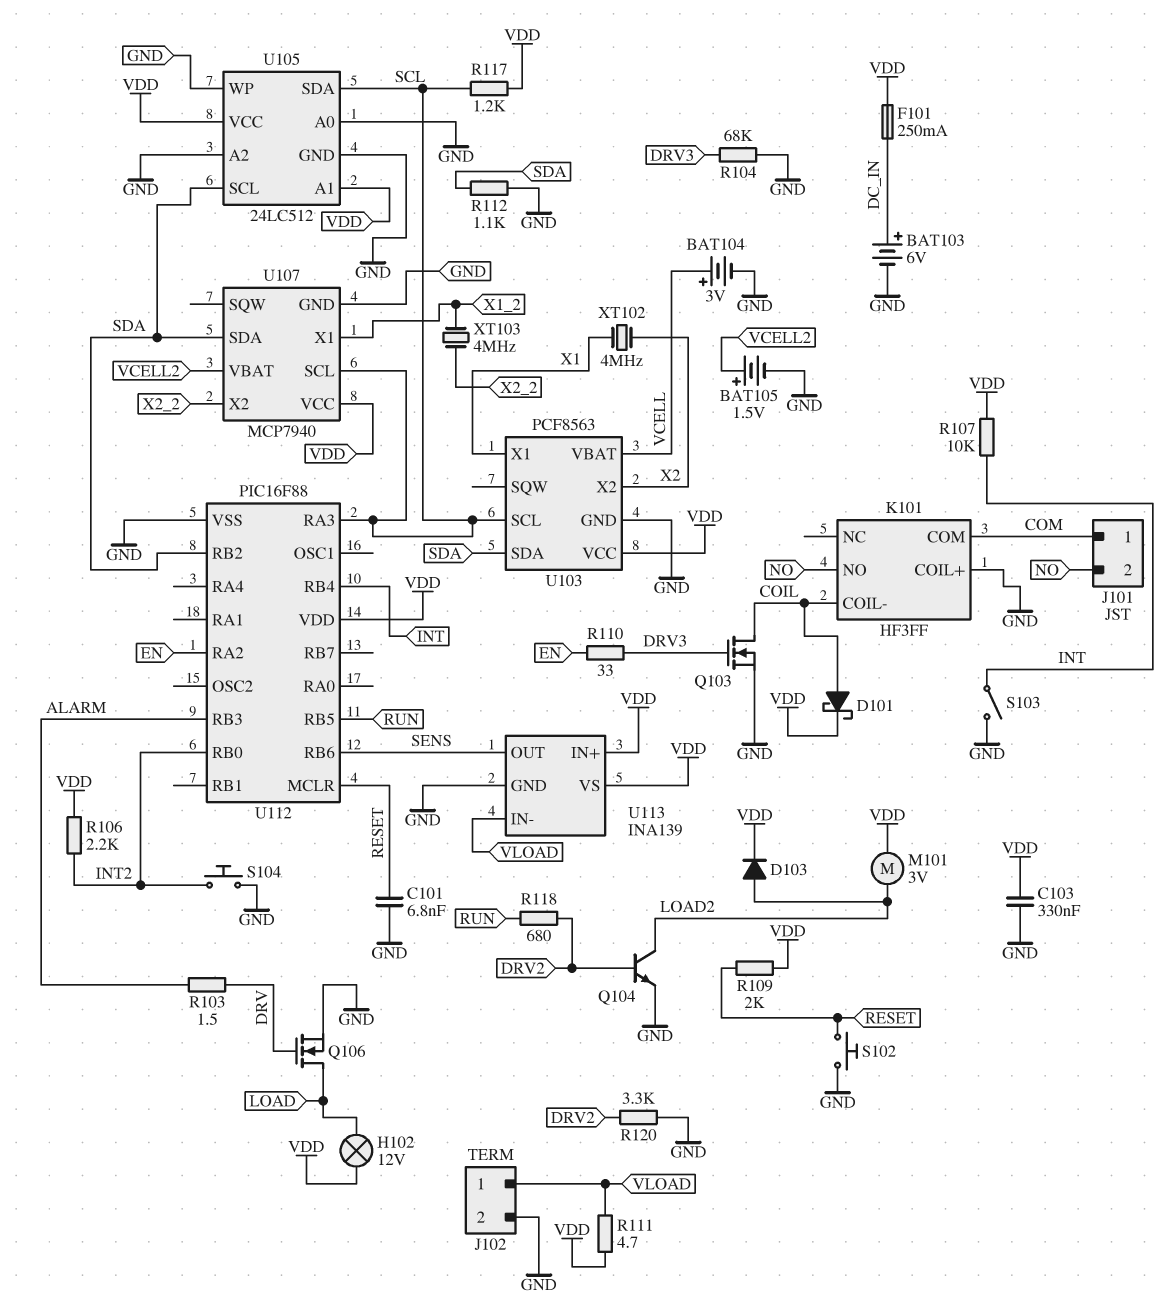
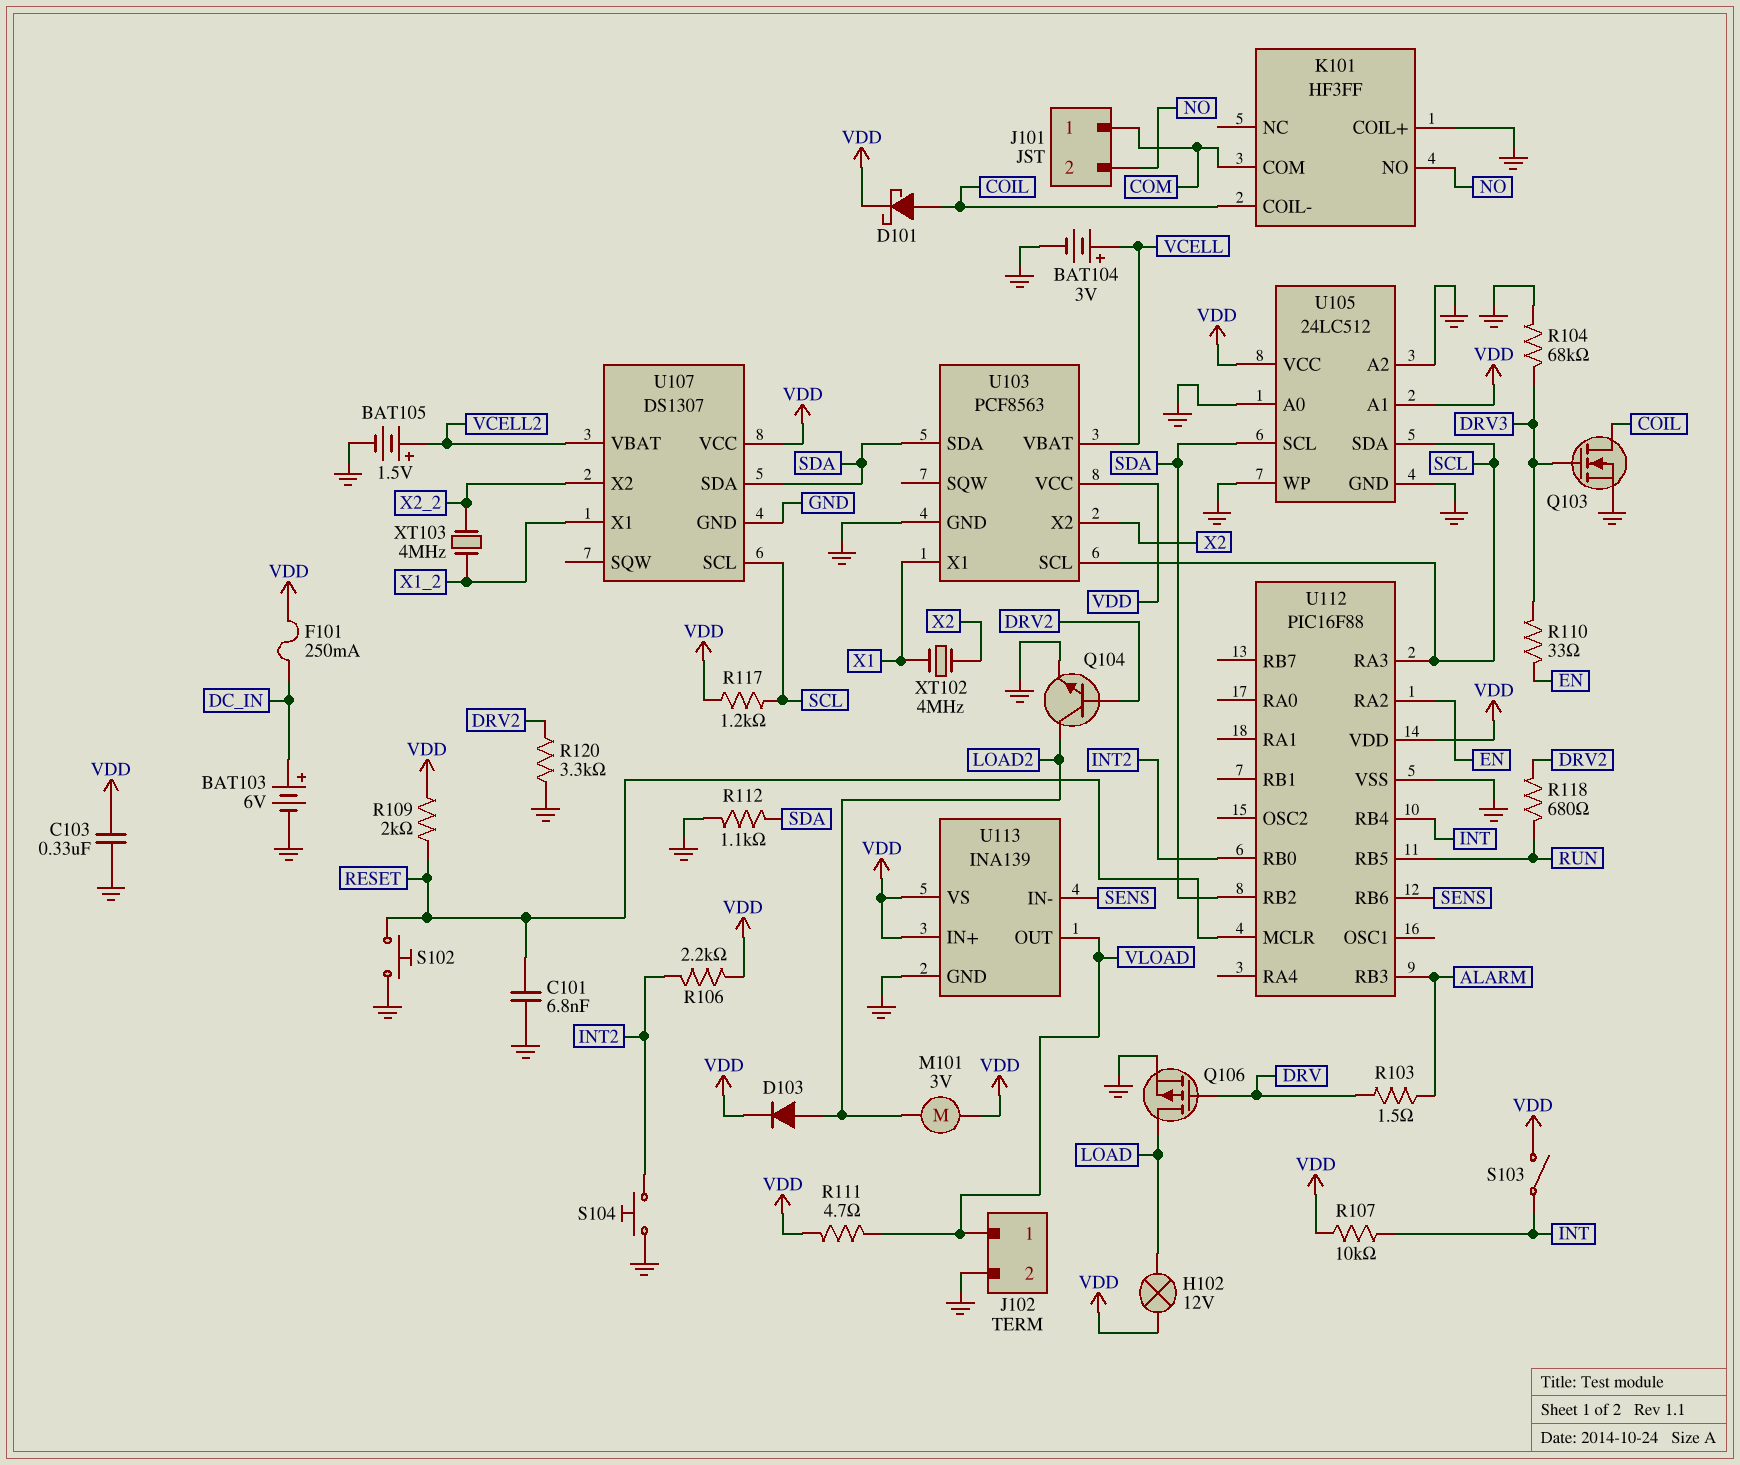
Q106: NMOS (G DRV, D LOAD, S GND) -> PMOS (G DRV, D LOAD, S GND)
S103: switch (GND, INT) -> switch (INT, VDD)
U107: MCP7940 -> DS1307
U113 pin IN-: VLOAD -> SENS
U113 pin OUT: SENS -> VLOAD

